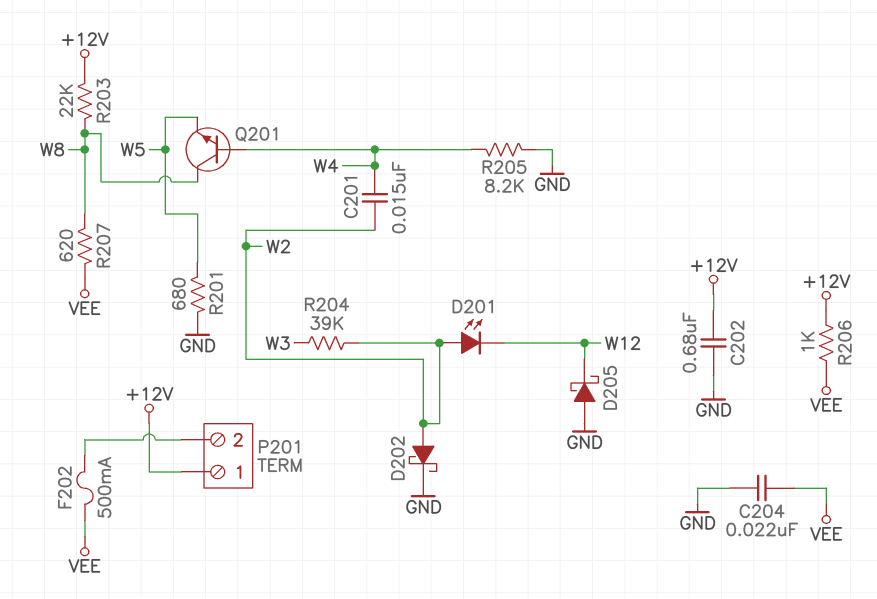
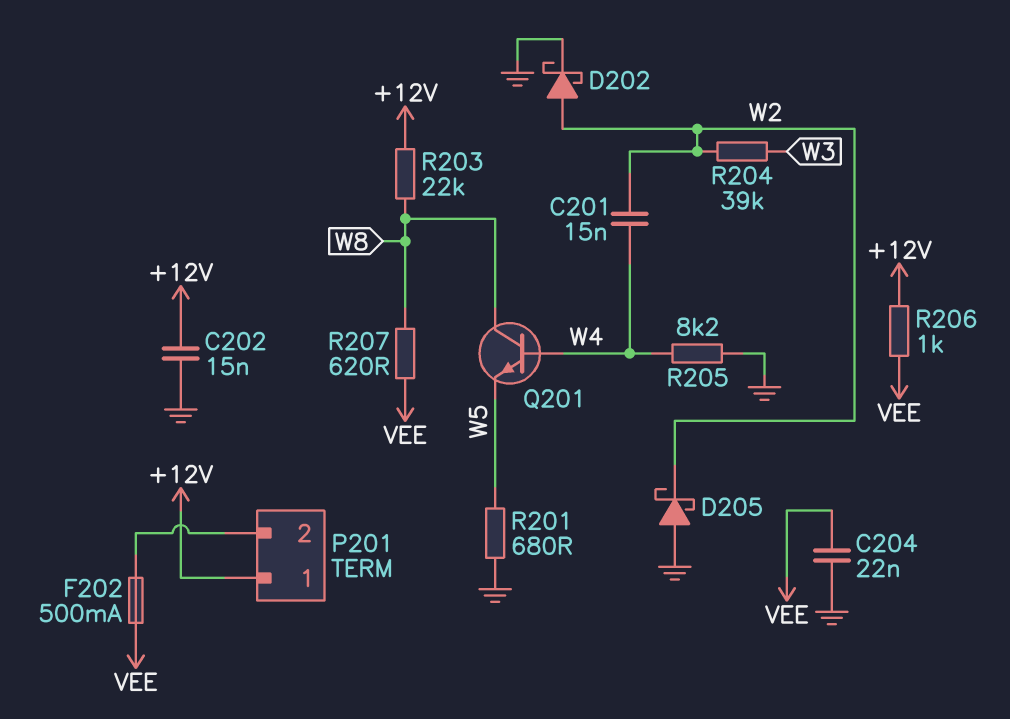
C202: 680nF (+12V, GND) -> 15nF (+12V, GND)
D201: LED (A W2, K W12) -> none
D205: schottky (A GND, K W12) -> schottky (A GND, K W2)

